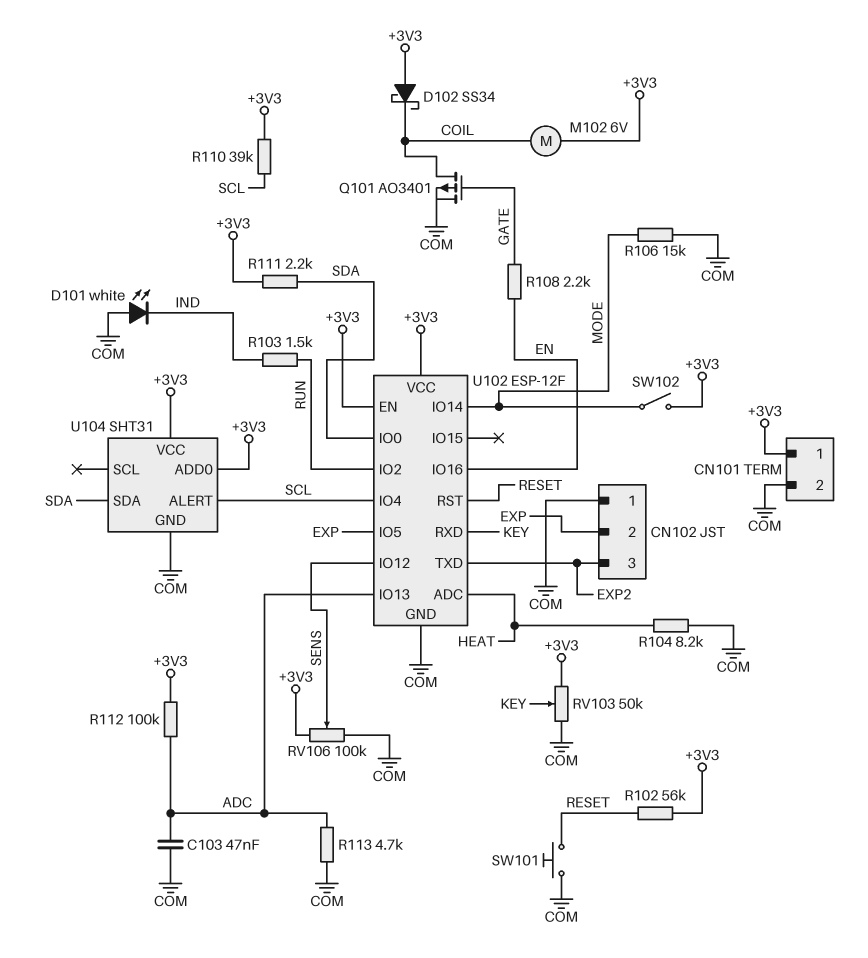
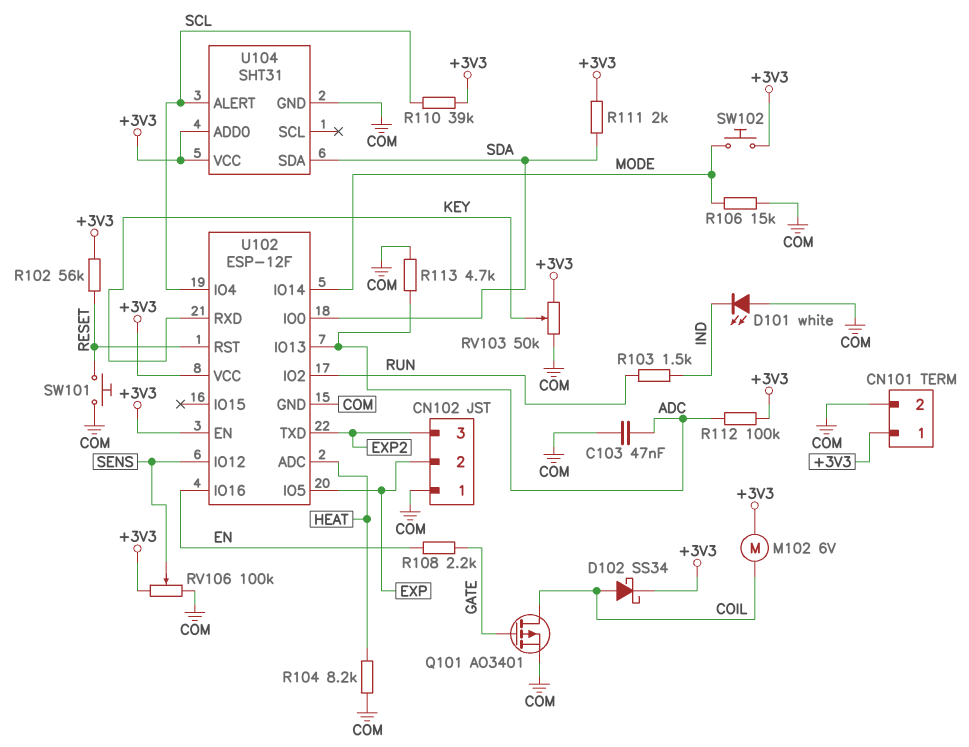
D102: schottky SS34 (A +3V3, K COIL) -> schottky SS34 (A COIL, K +3V3)
R111: 2.2k (+3V3, SDA) -> 2k (+3V3, SDA)
SW102: switch (+3V3, MODE) -> button (+3V3, MODE)

